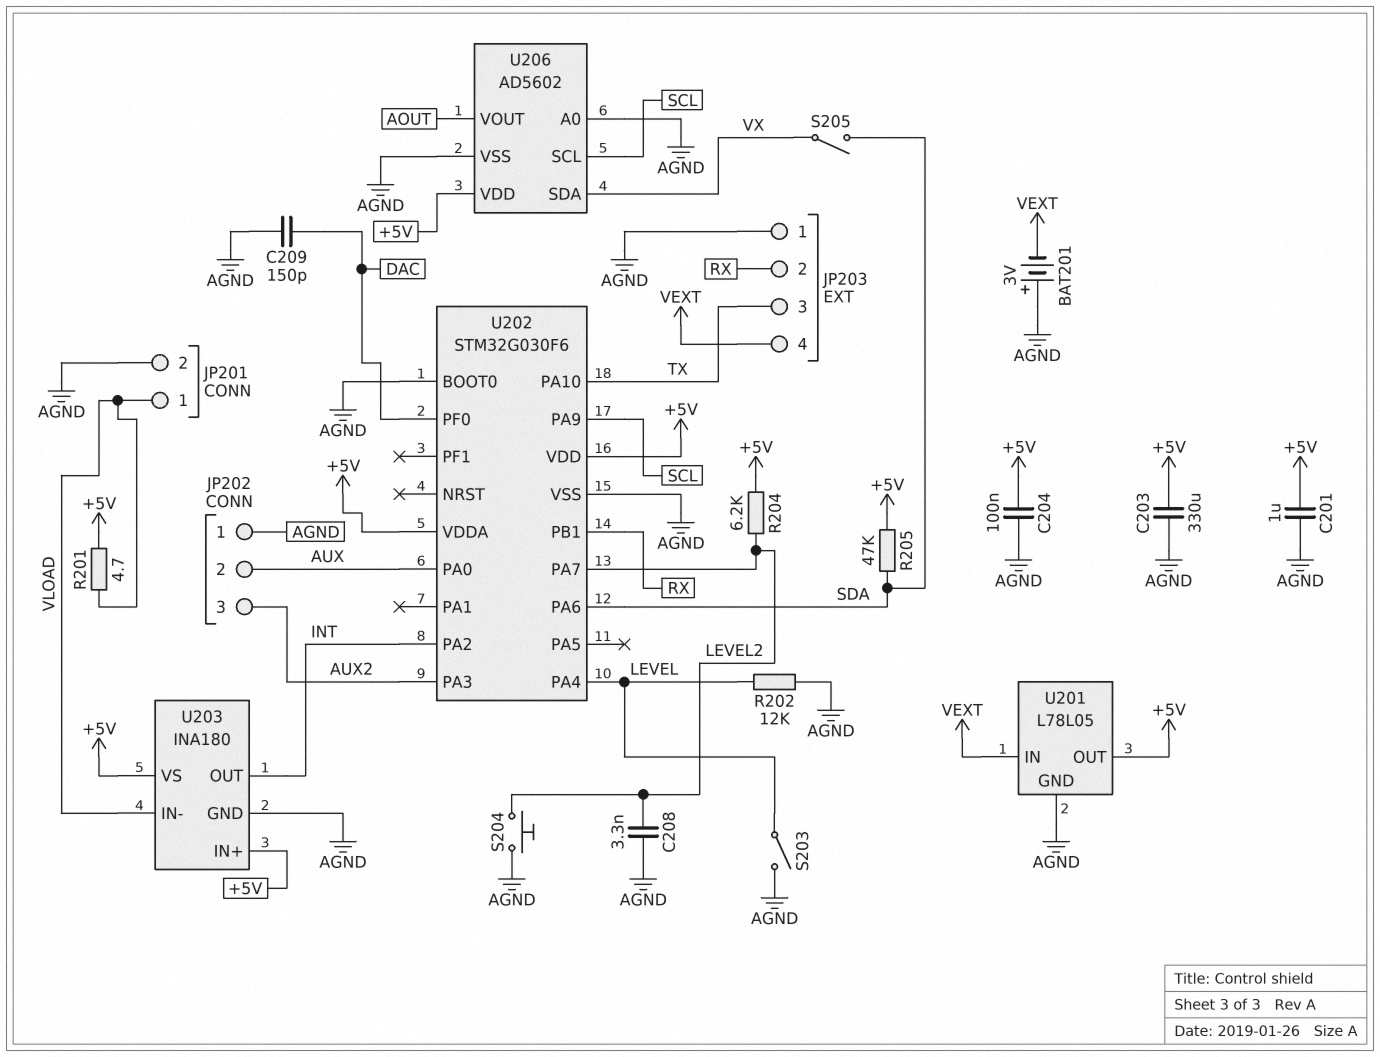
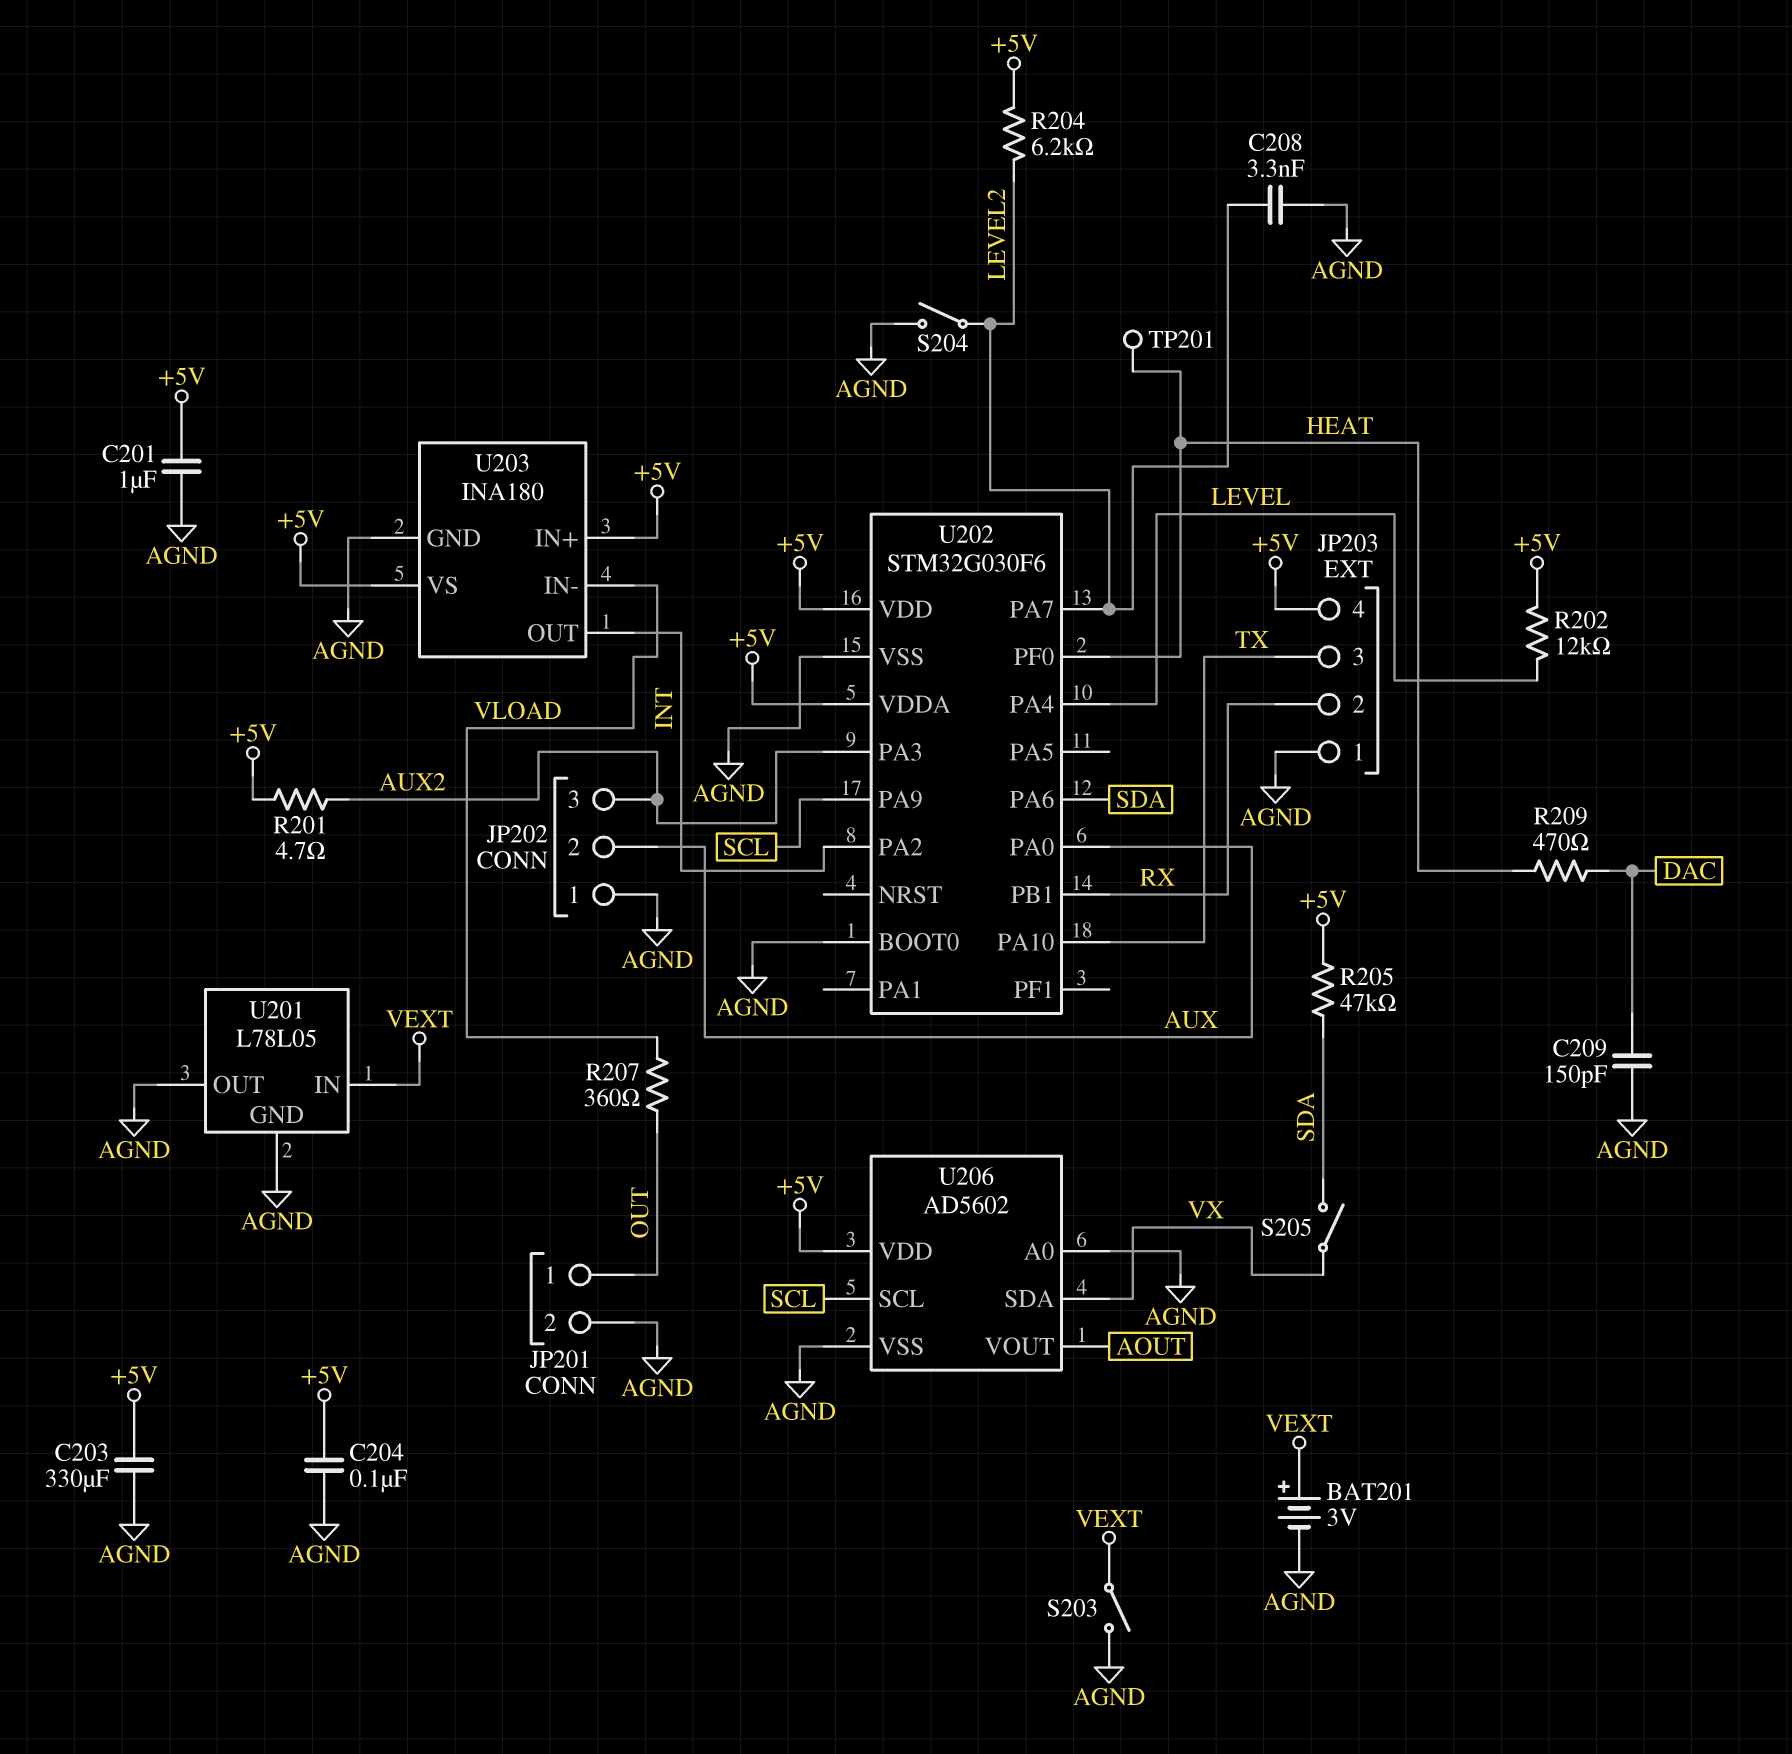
BAT201: 3V (plus AGND, minus VEXT) -> 3V (plus VEXT, minus AGND)
JP201 pin 1: VLOAD -> OUT
JP203 pin 4: VEXT -> +5V
R201: 4.7 (+5V, VLOAD) -> 4.7 (+5V, AUX2)
R202: 12k (AGND, LEVEL) -> 12k (+5V, LEVEL)
R207: none -> 360 (OUT, VLOAD)
R209: none -> 470 (DAC, HEAT)
S203: switch (AGND, LEVEL) -> switch (AGND, VEXT)
S204: button (AGND, LEVEL2) -> switch (AGND, LEVEL2)
TP201: none -> test point (HEAT)
U201 pin OUT: +5V -> AGND
U202 pin PF0: DAC -> HEAT

